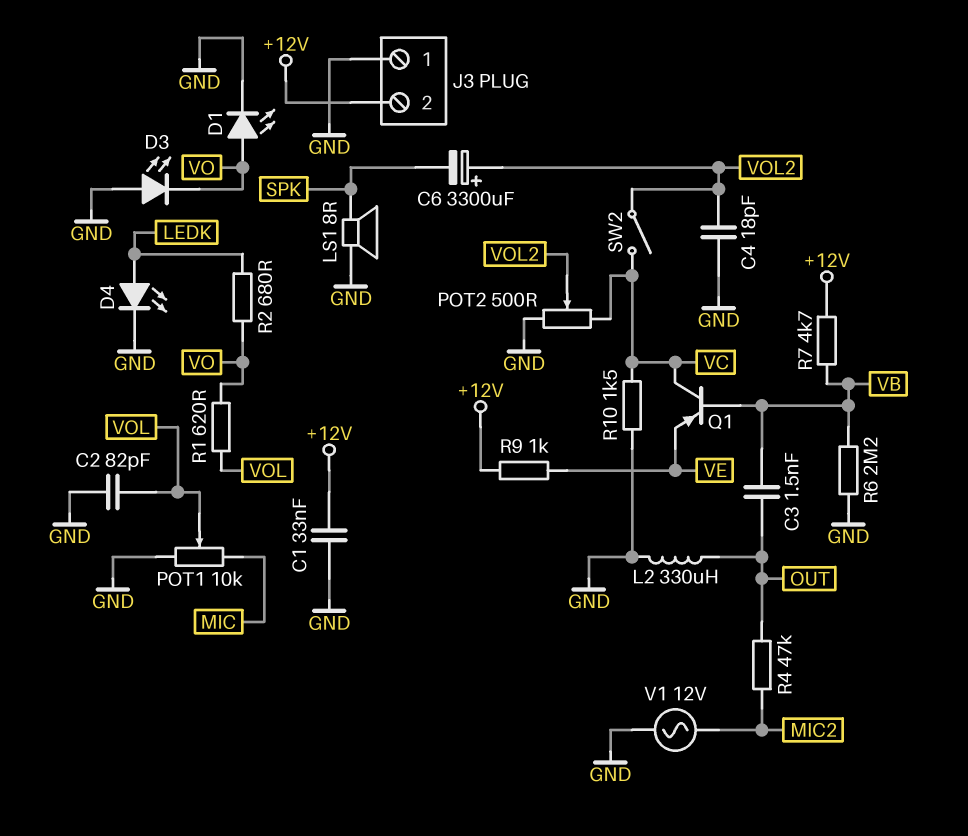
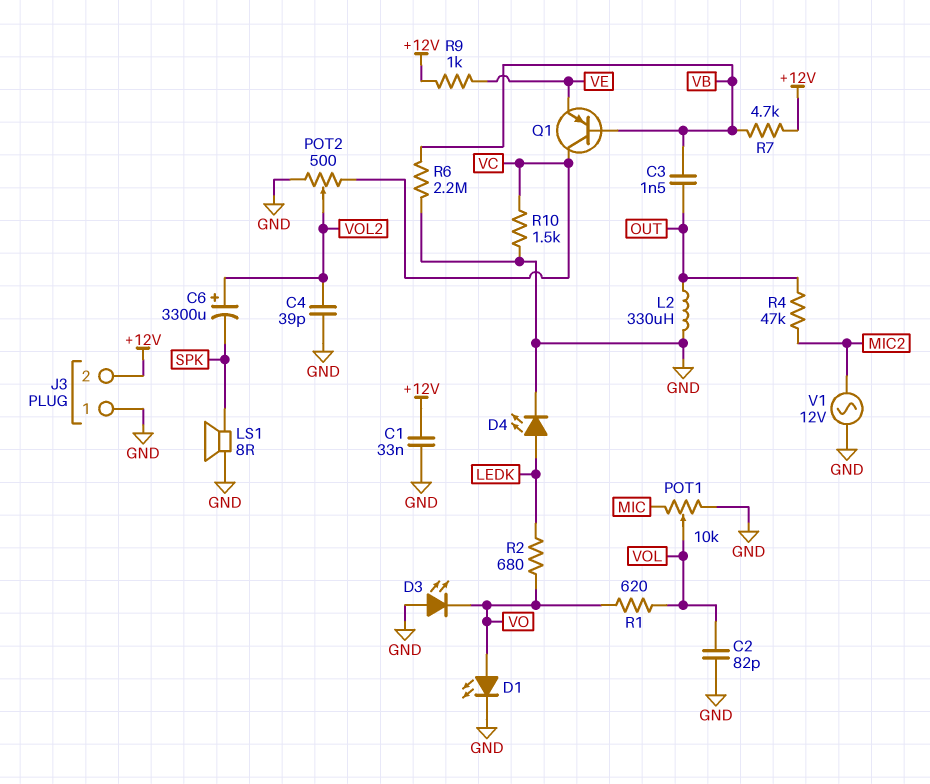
C4: 18pF (GND, VOL2) -> 39pF (GND, VOL2)
SW2: switch (VC, VOL2) -> none

